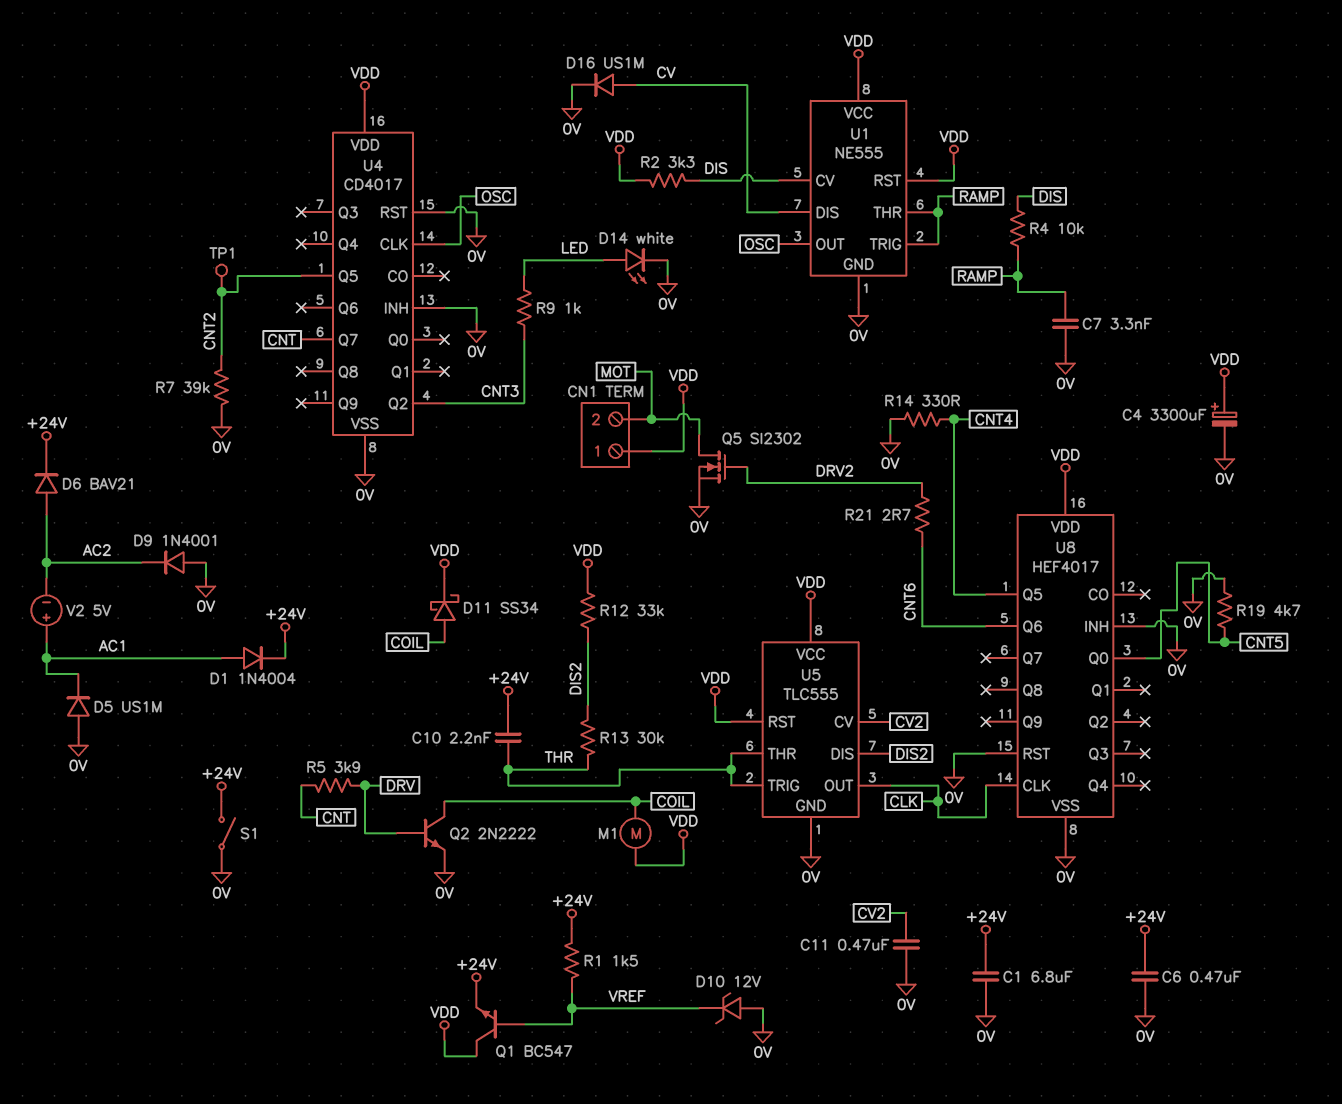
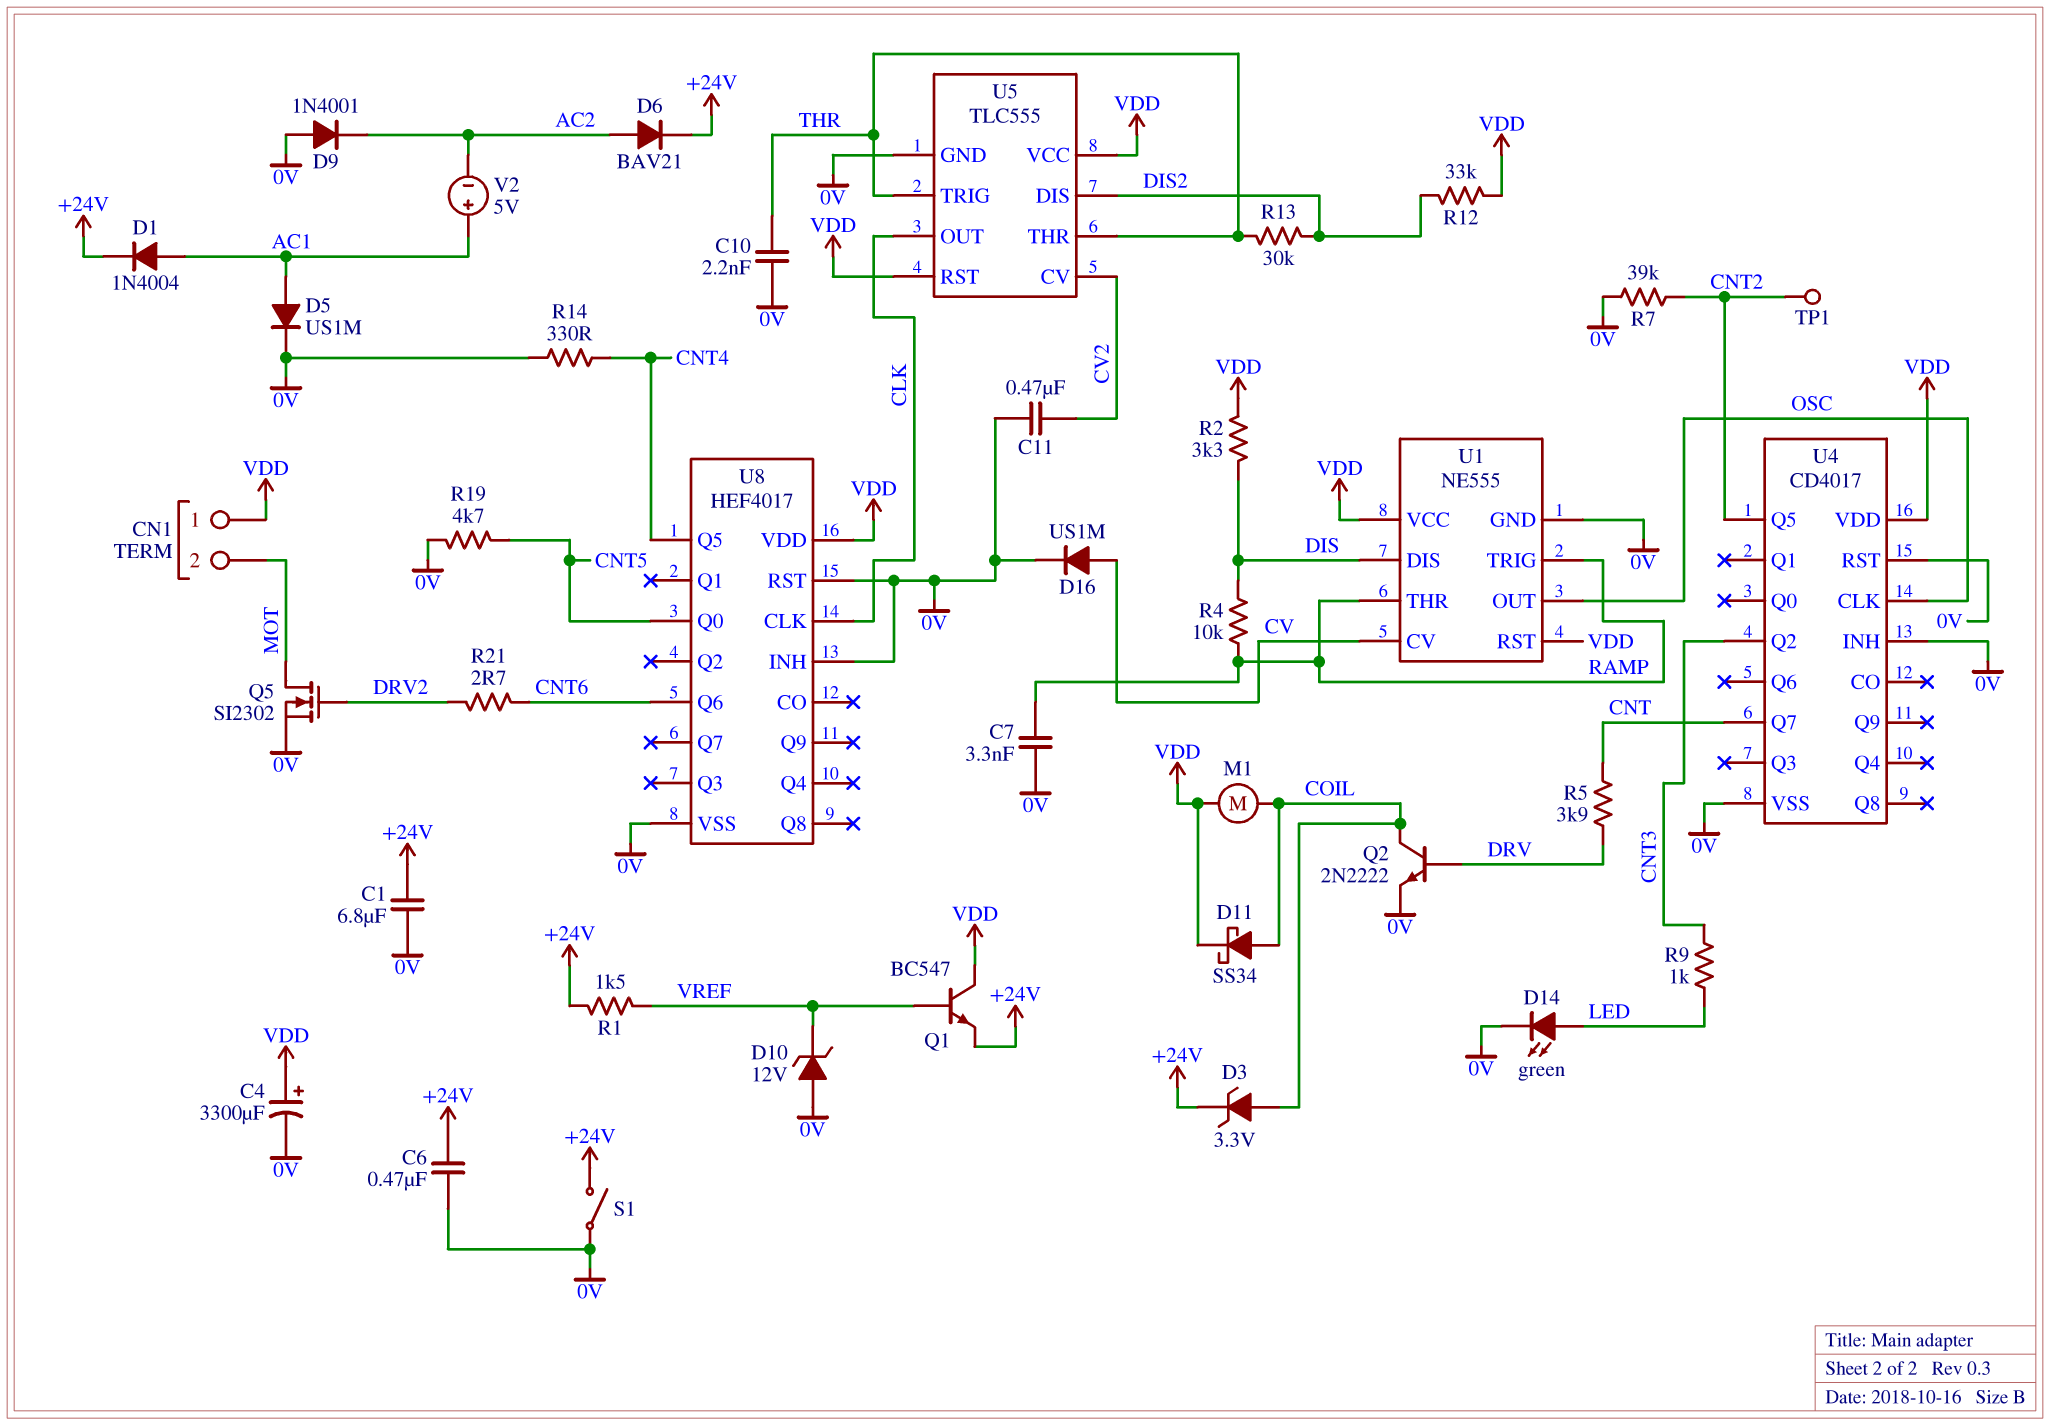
C10: 2.2nF (+24V, THR) -> 2.2nF (0V, THR)
D3: none -> zener 3.3V (A COIL, K +24V)
D5: diode US1M (A 0V, K AC1) -> diode US1M (A AC1, K 0V)
D14: LED white (A LED, K 0V) -> LED green (A LED, K 0V)
U1 pin CV: DIS -> CV
U1 pin DIS: CV -> DIS

